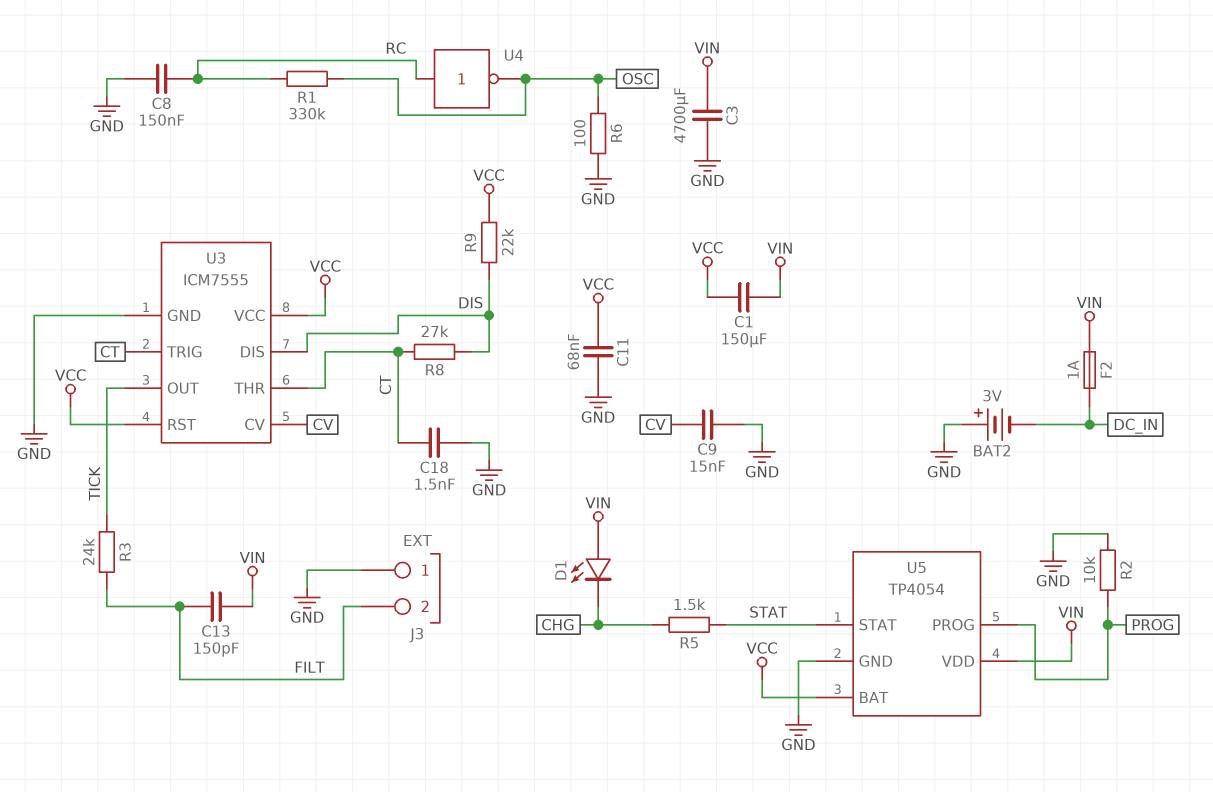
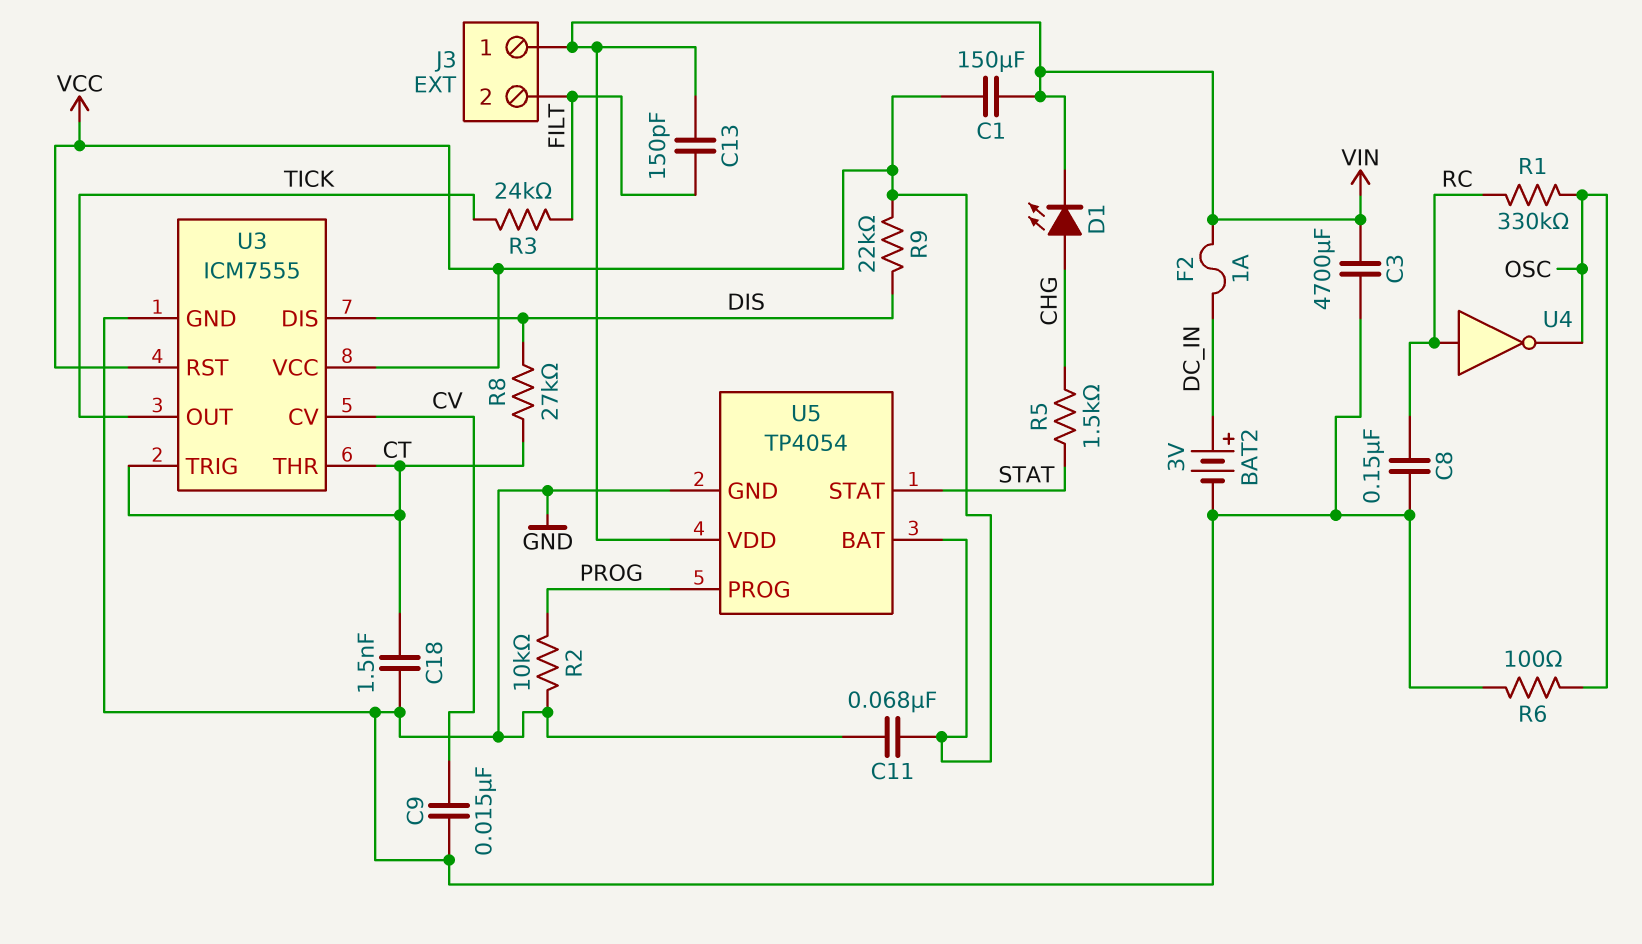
BAT2: 3V (plus GND, minus DC_IN) -> 3V (plus DC_IN, minus GND)
D1: LED (A VIN, K CHG) -> LED (A CHG, K VIN)
J3 pin 1: GND -> VIN

